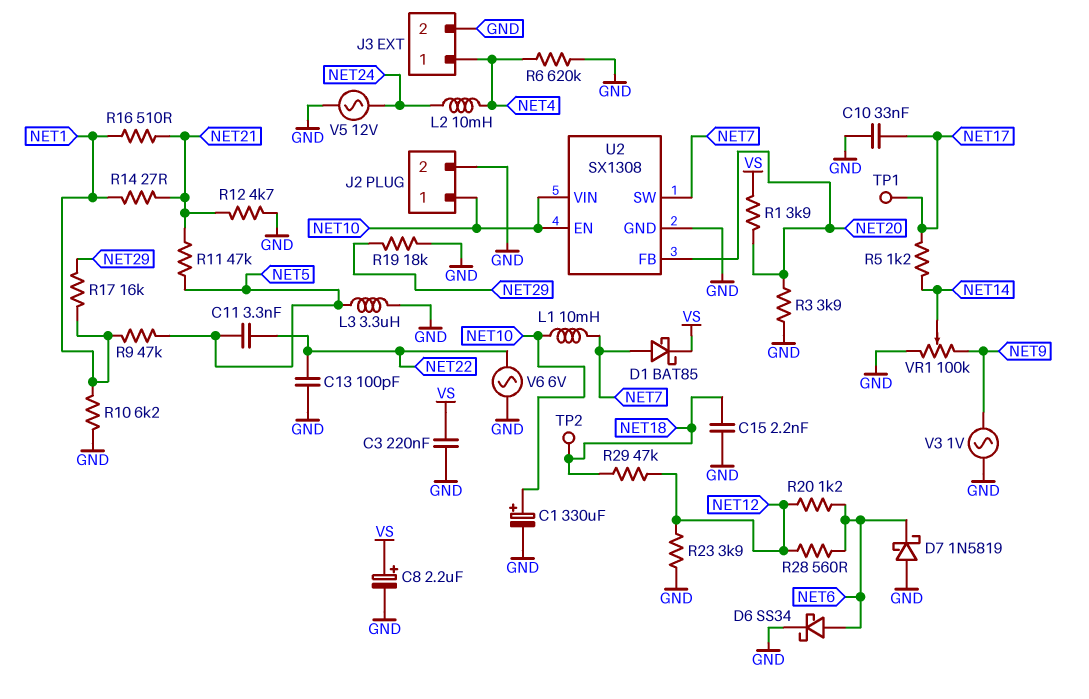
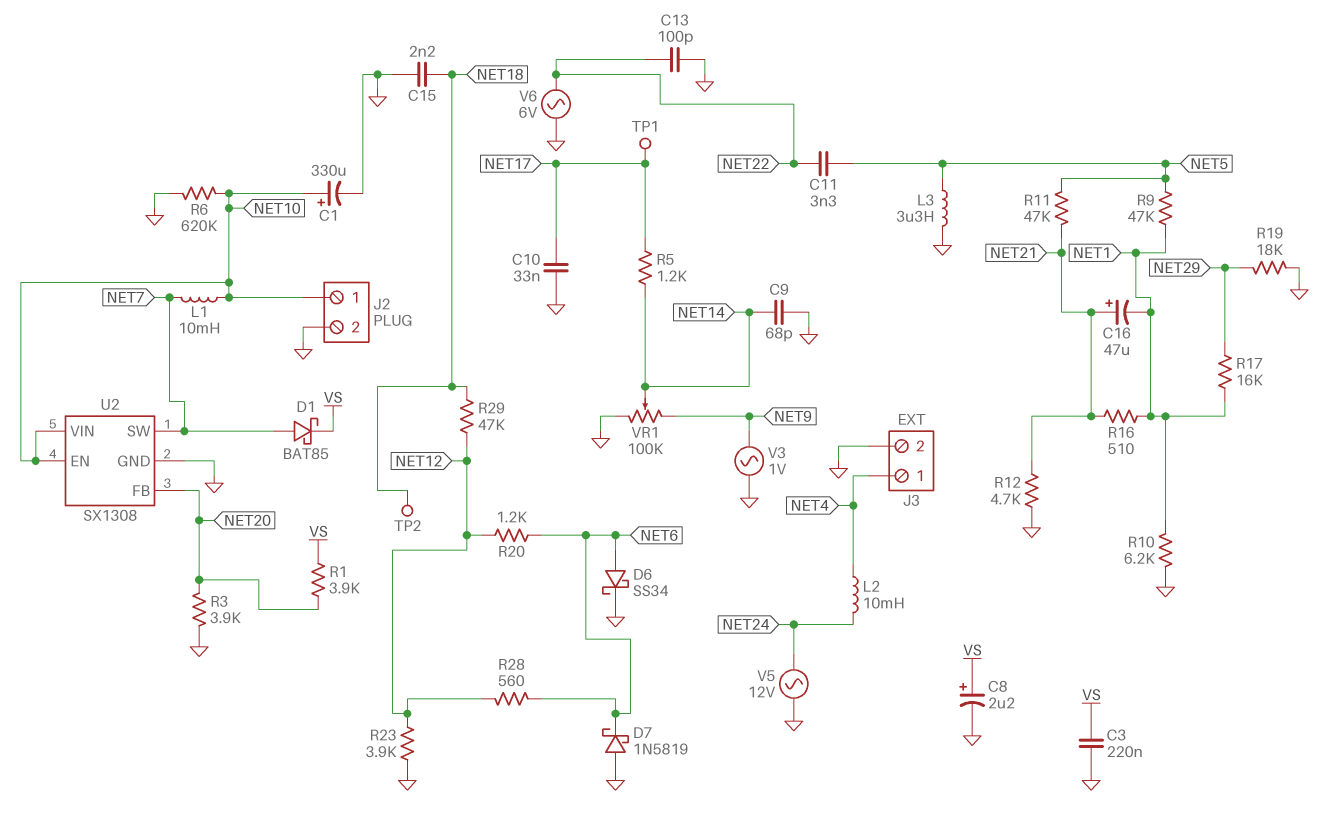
C9: none -> 68pF (GND, NET14)
C16: none -> 47uF (plus NET21, minus NET1)
R6: 620k (GND, NET4) -> 620k (GND, NET10)
R14: 27 (NET1, NET21) -> none

